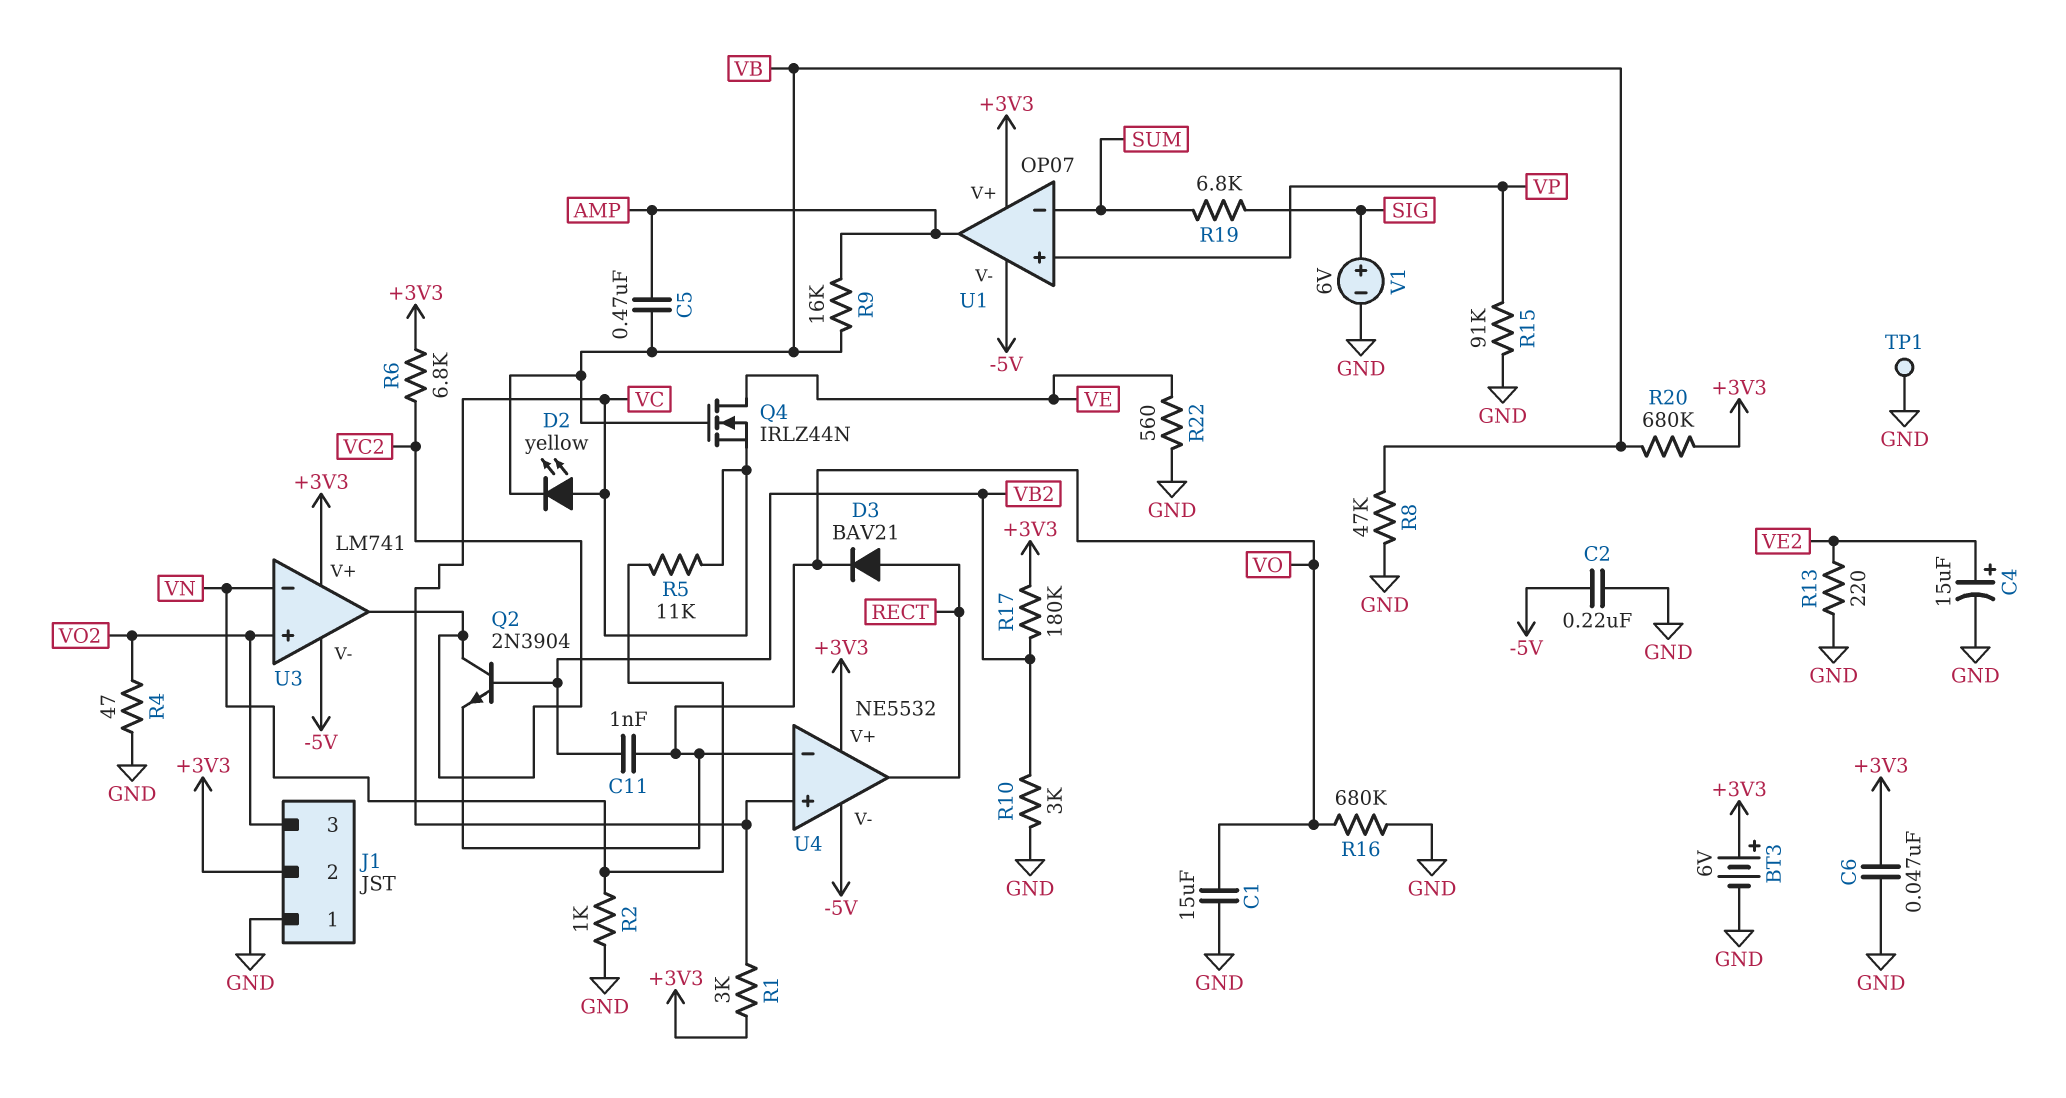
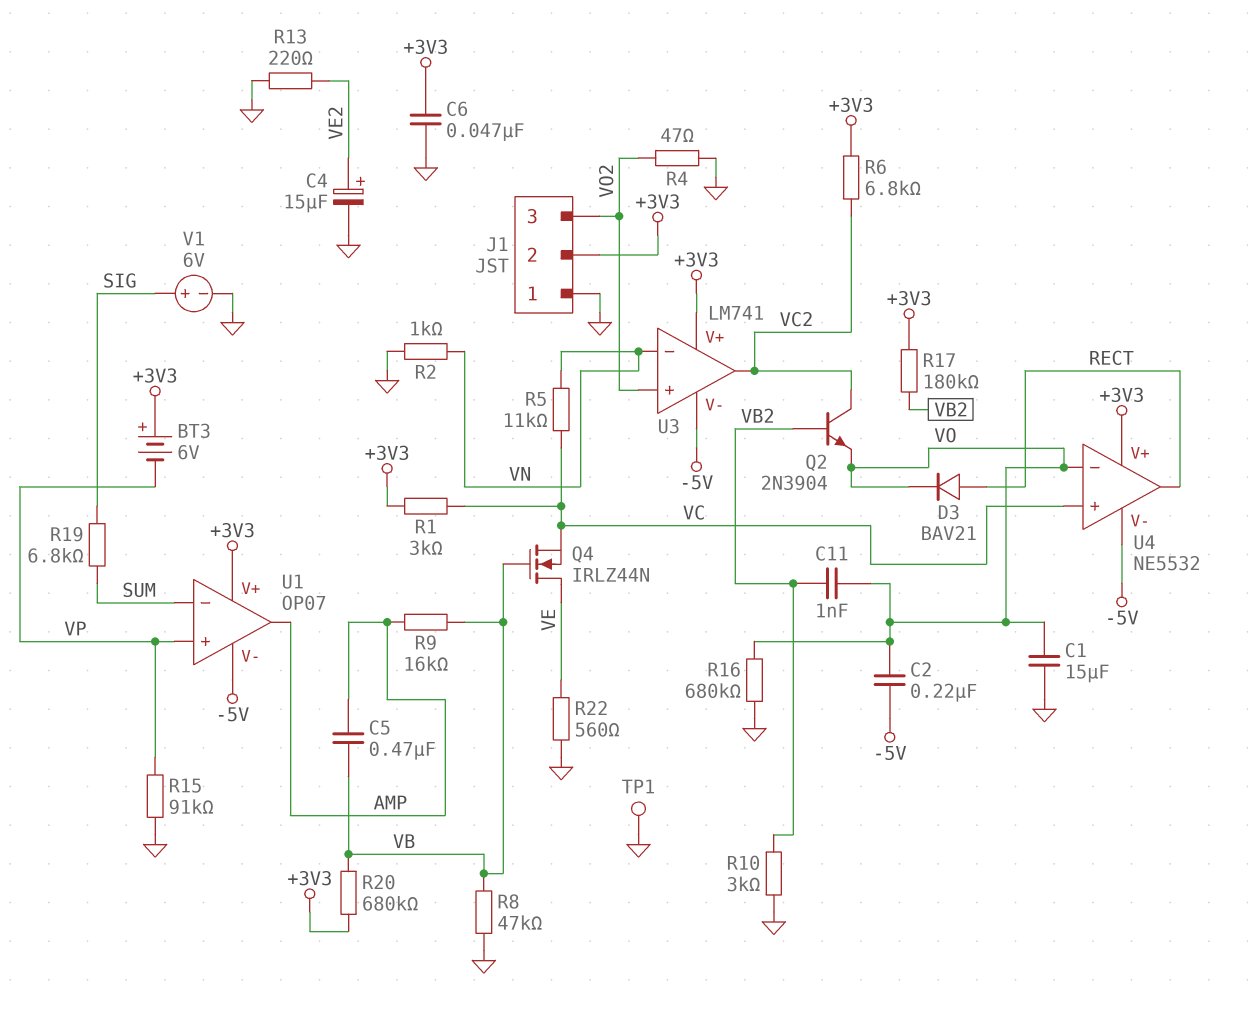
BT3: 6V (plus +3V3, minus GND) -> 6V (plus +3V3, minus VP)
C2: 220nF (-5V, GND) -> 220nF (-5V, VO)
D2: LED yellow (A VC, K VB) -> none

